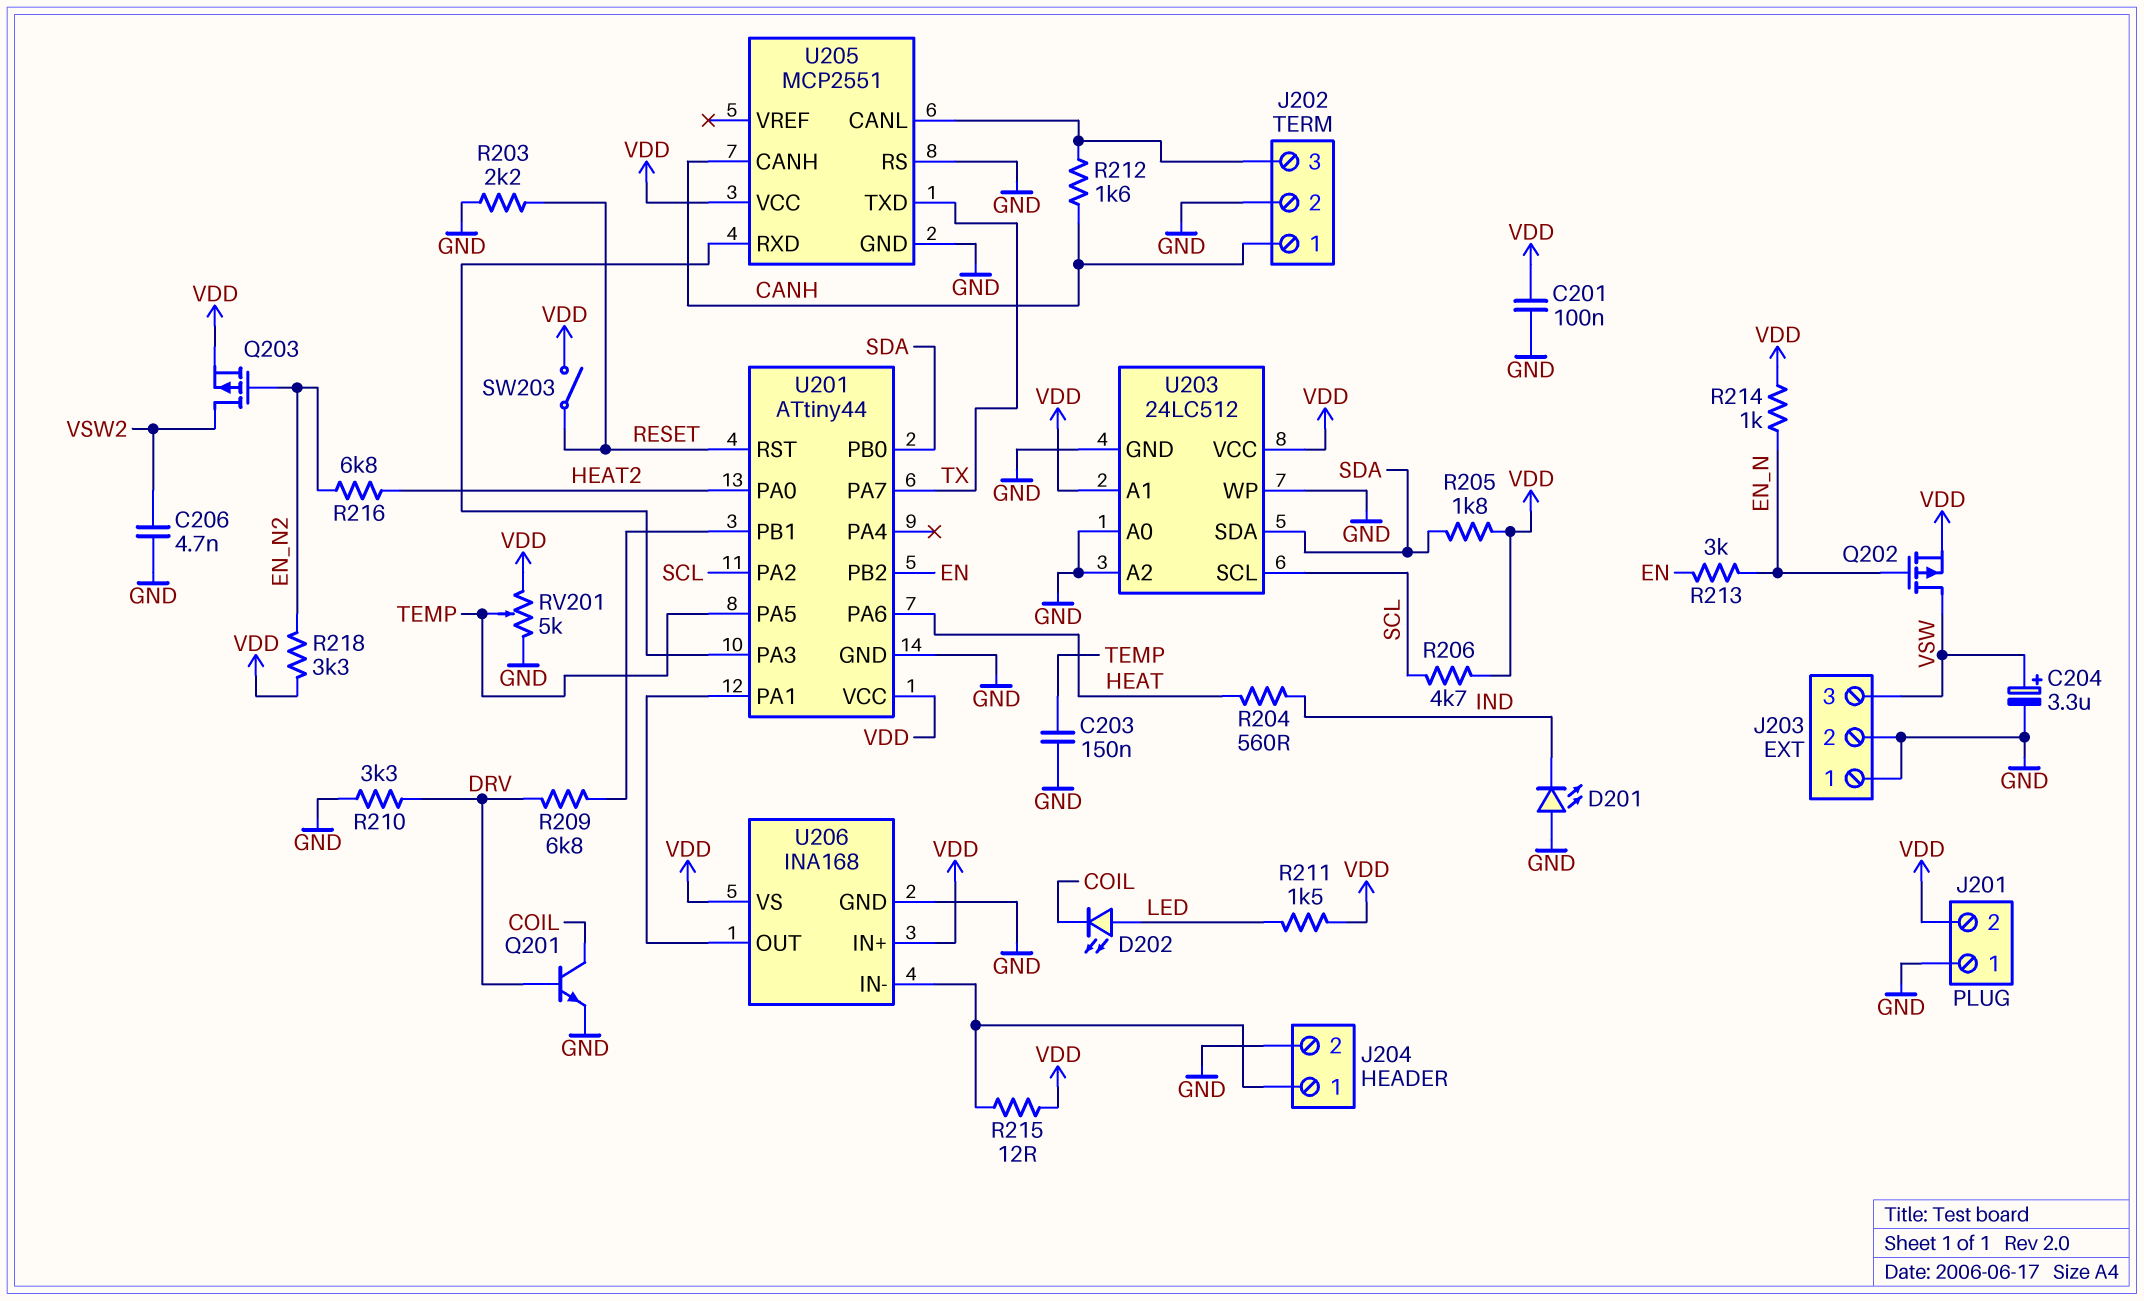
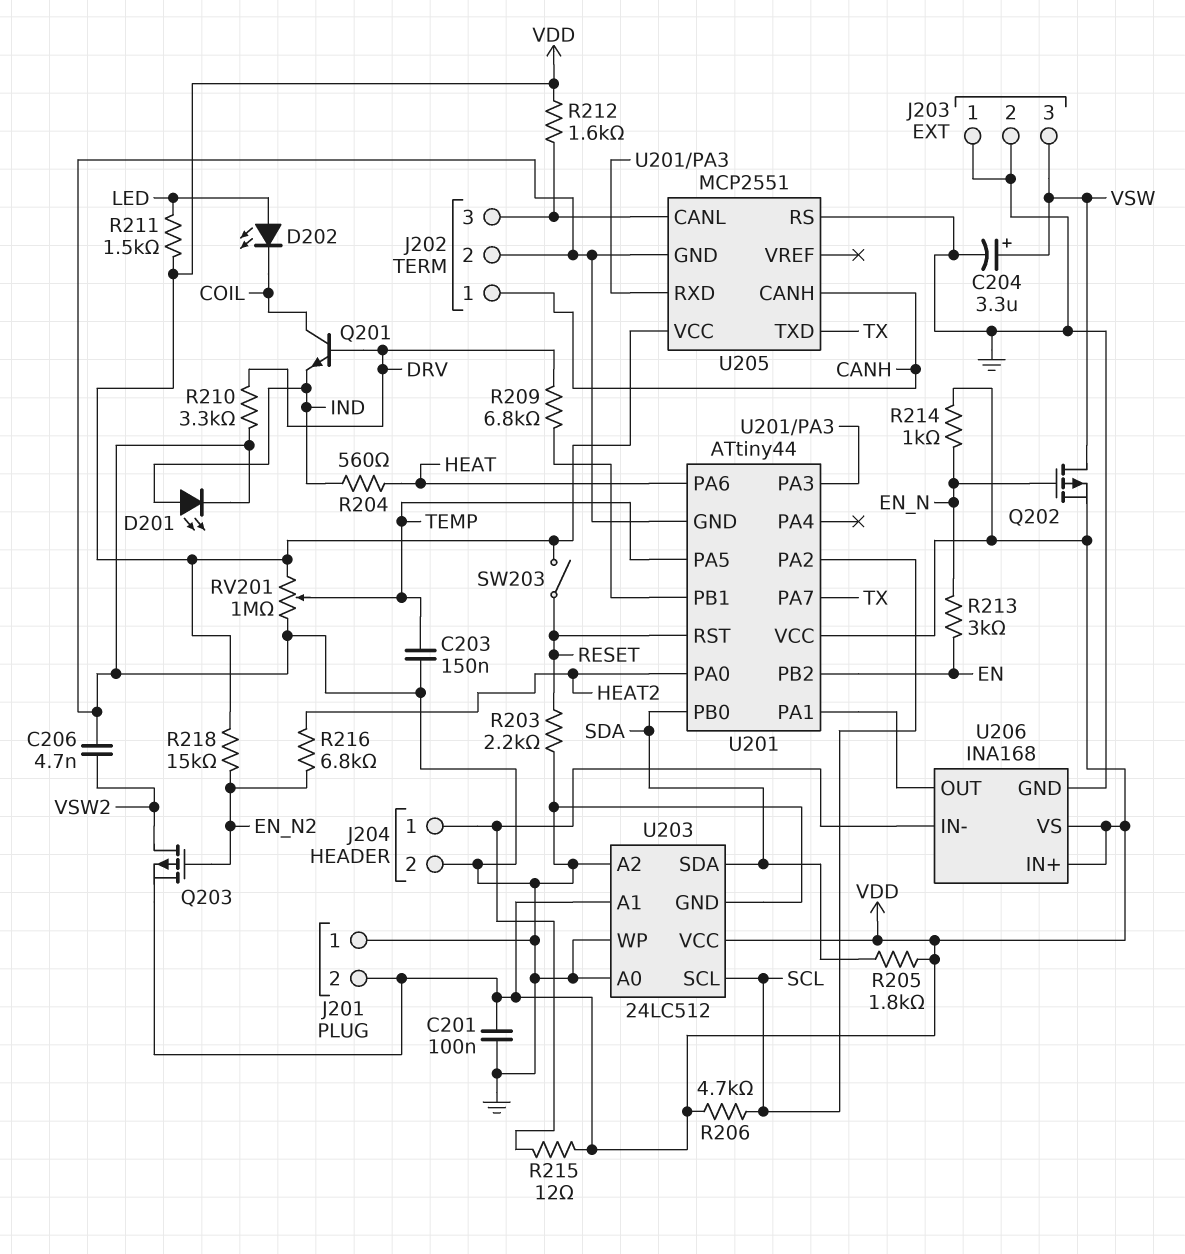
D201: LED (A GND, K IND) -> LED (A IND, K GND)
Q201: NPN (B DRV, C COIL, E GND) -> NPN (B DRV, C COIL, E IND)
R212: 1.6k (CANH, J202/3) -> 1.6k (J202/3, VDD)
R218: 3.3k (EN_N2, VDD) -> 15k (EN_N2, VDD)
RV201: 5k (GND, VDD, wiper TEMP) -> 1M (GND, VDD, wiper TEMP)

